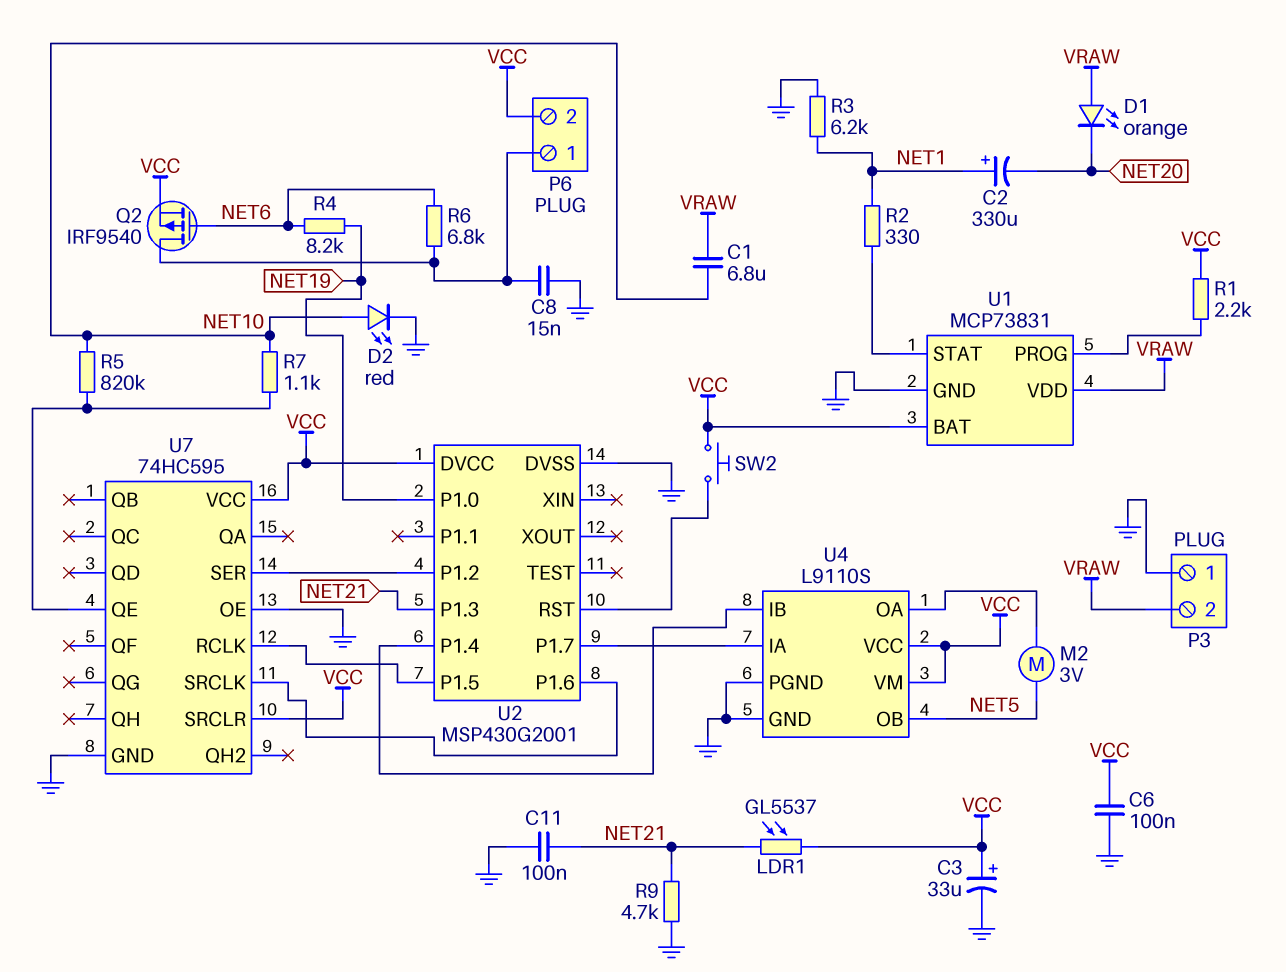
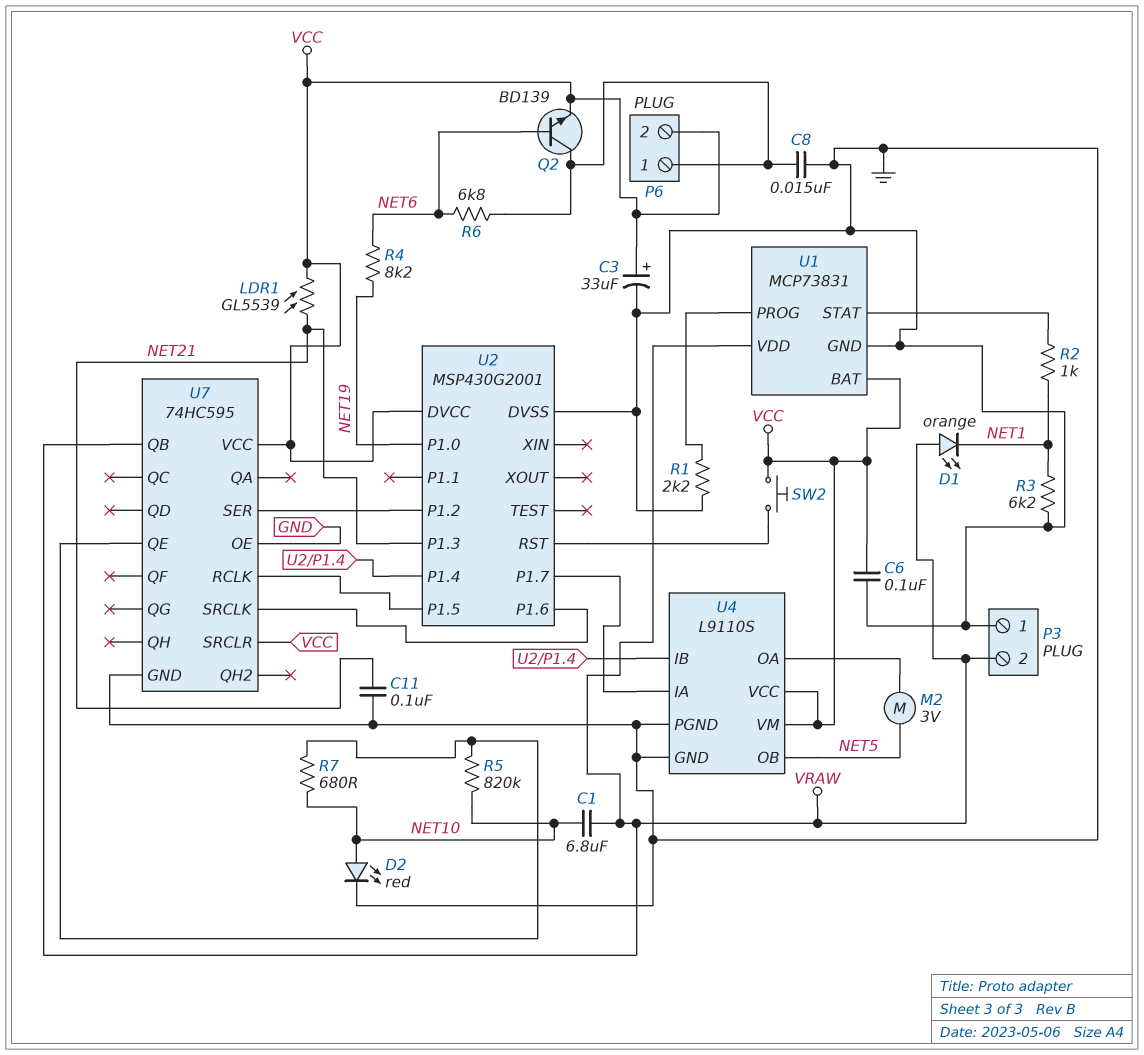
C2: 330uF (plus NET1, minus NET20) -> none
D1: LED orange (A VRAW, K NET20) -> LED orange (A VRAW, K NET1)
LDR1: GL5537 (NET21, VCC) -> GL5539 (NET21, VCC)
Q2: PMOS IRF9540 (G NET6, D P6/1, S VCC) -> NPN BD139 (B NET6, C P6/1, E VCC)
R1: 2.2k (U1/PROG, VCC) -> 2.2k (GND, U1/PROG)
R2: 330 (NET1, U1/STAT) -> 1k (NET1, U1/STAT)
R7: 1.1k (NET10, U7/QE) -> 680 (NET10, U7/QE)
R9: 4.7k (GND, NET21) -> none
U7 pin QB: none -> VRAW

